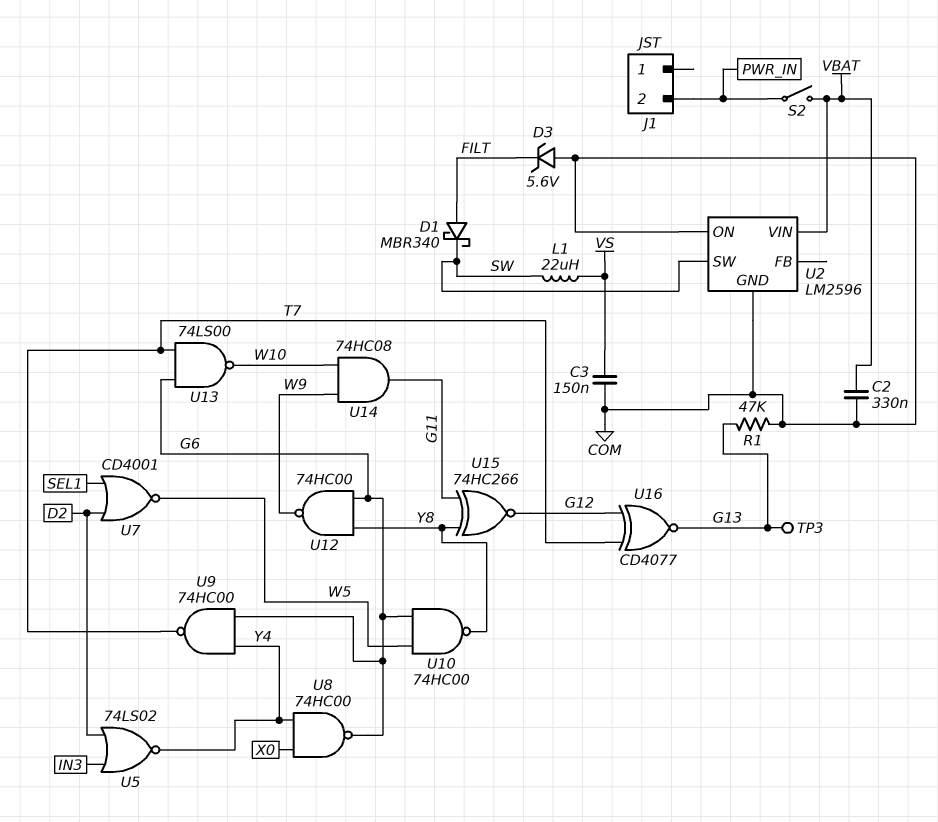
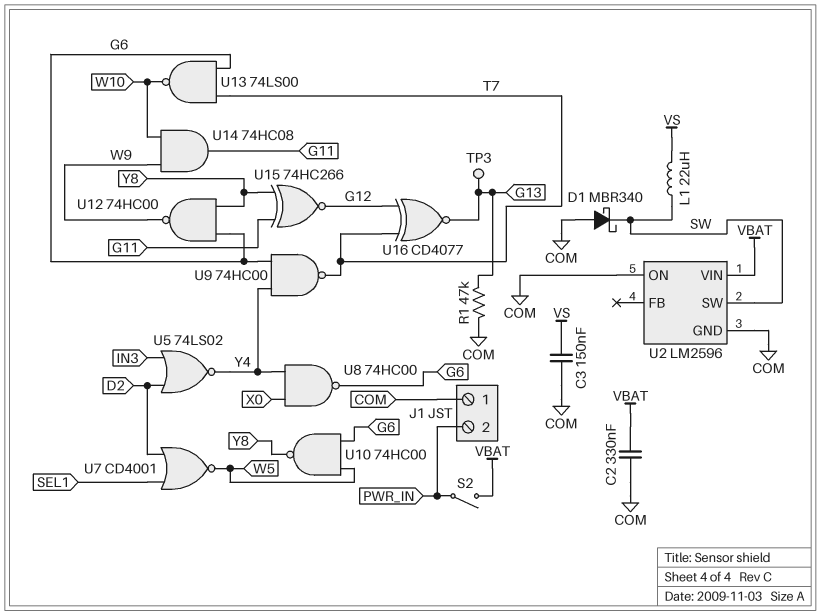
D1: schottky MBR340 (A FILT, K SW) -> schottky MBR340 (A COM, K SW)
D3: zener 5.6V (A COM, K FILT) -> none
J1 pin 1: none -> COM

